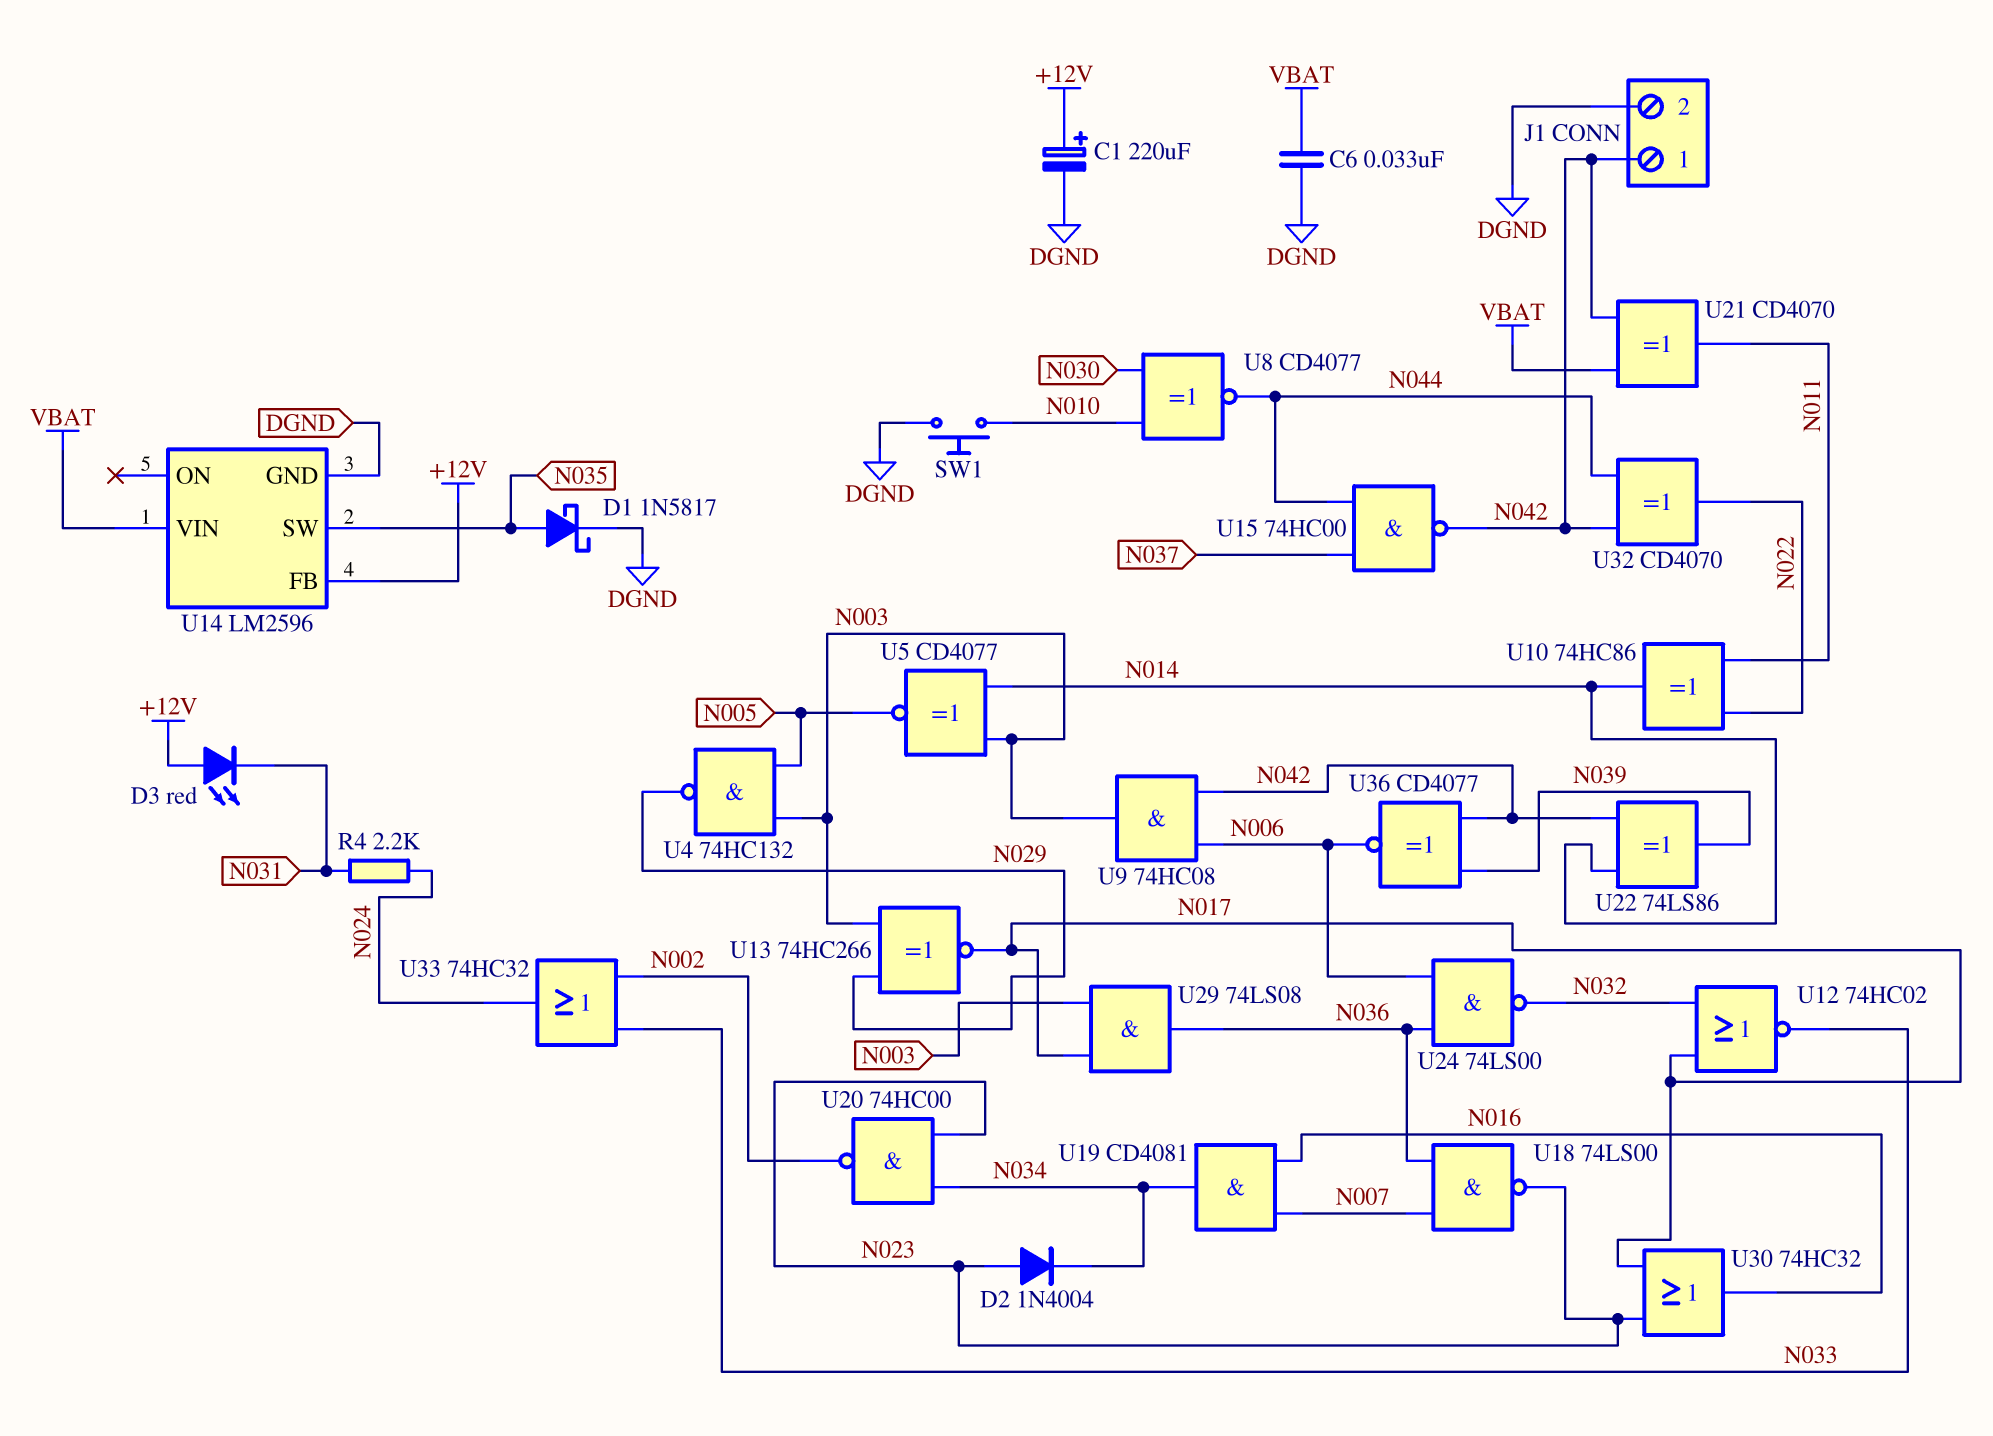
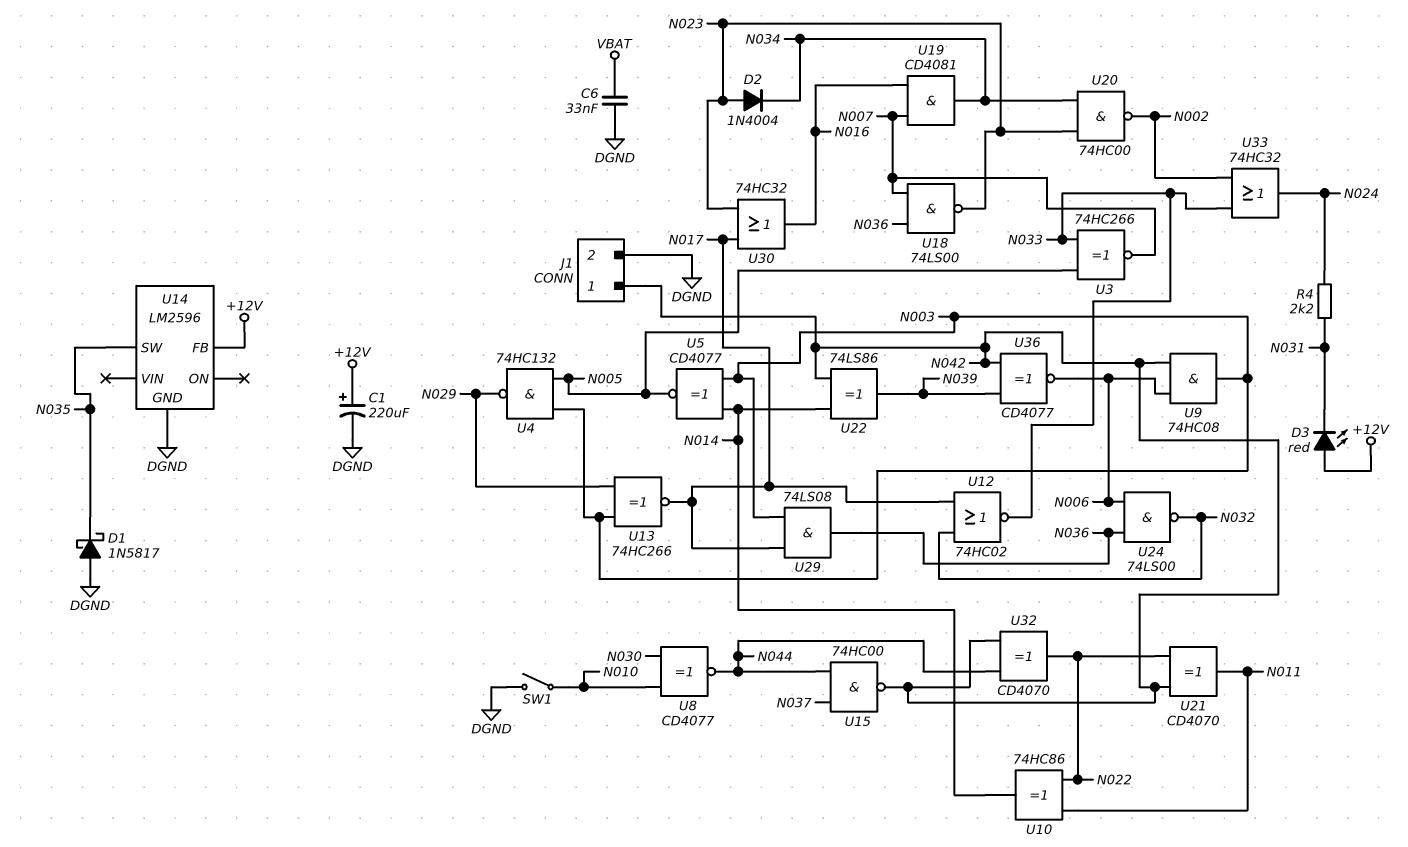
D1: schottky 1N5817 (A N035, K DGND) -> schottky 1N5817 (A DGND, K N035)
SW1: button (DGND, N010) -> switch (DGND, N010)
U3: none -> XNOR 74HC266 (in N005, in N033, out N007)
U14 pin VIN: VBAT -> none
U21: XOR CD4070 (in N042, in VBAT, out N011) -> XOR CD4070 (in N022, in N042, out N011)

